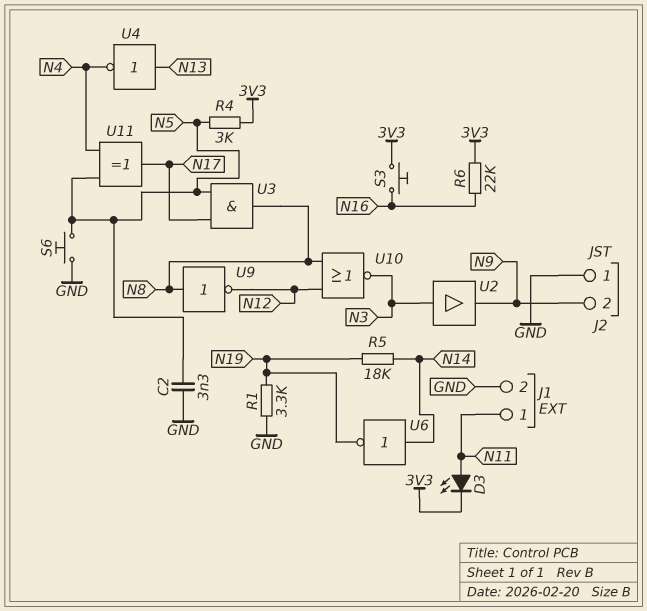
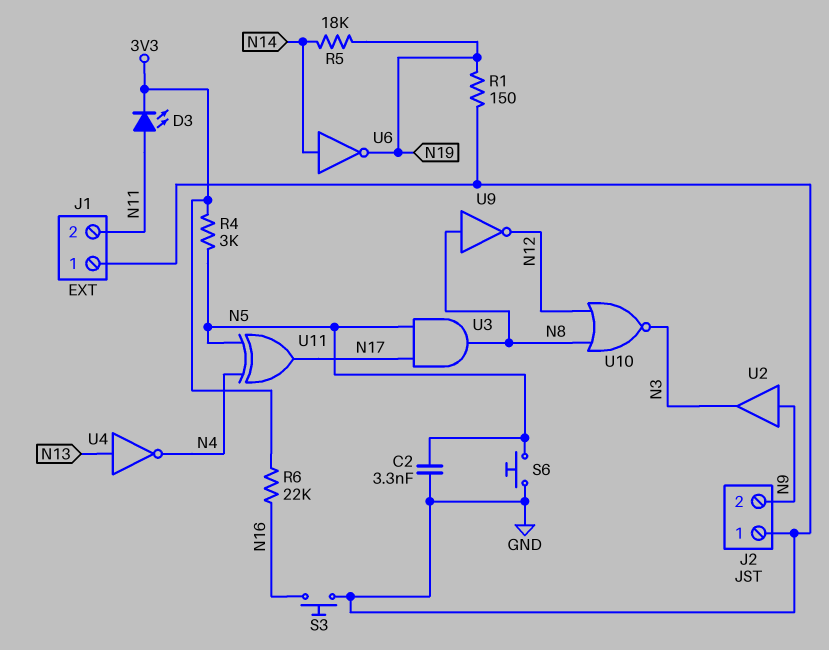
J1 pin 1: N11 -> GND
J1 pin 2: GND -> N11
R1: 3.3k (GND, N19) -> 150 (GND, N19)
S3: button (3V3, N16) -> button (GND, N16)
U2: buffer (in N3, out N9) -> buffer (in N9, out N3)

